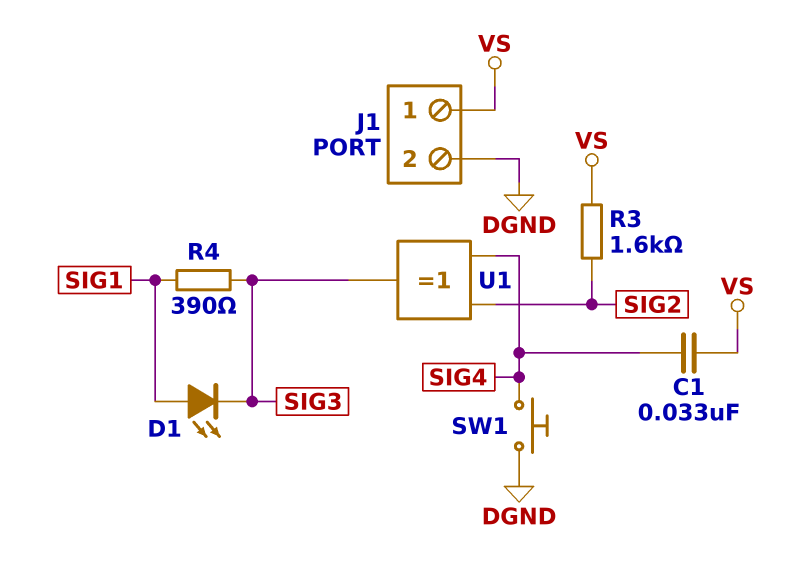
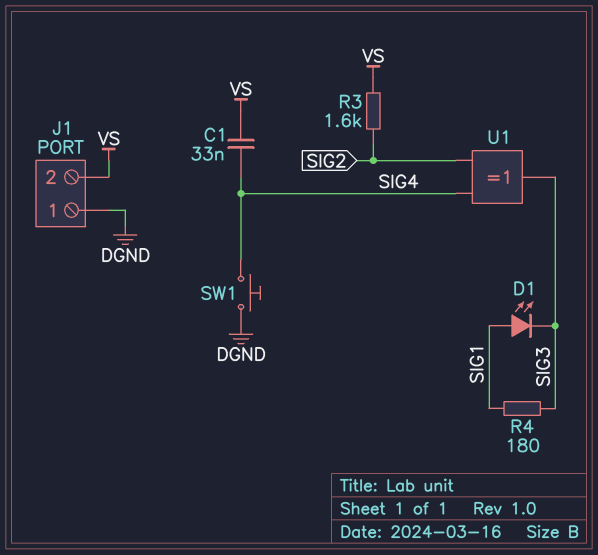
J1 pin 1: VS -> DGND
J1 pin 2: DGND -> VS
R4: 390 (SIG1, SIG3) -> 180 (SIG1, SIG3)

